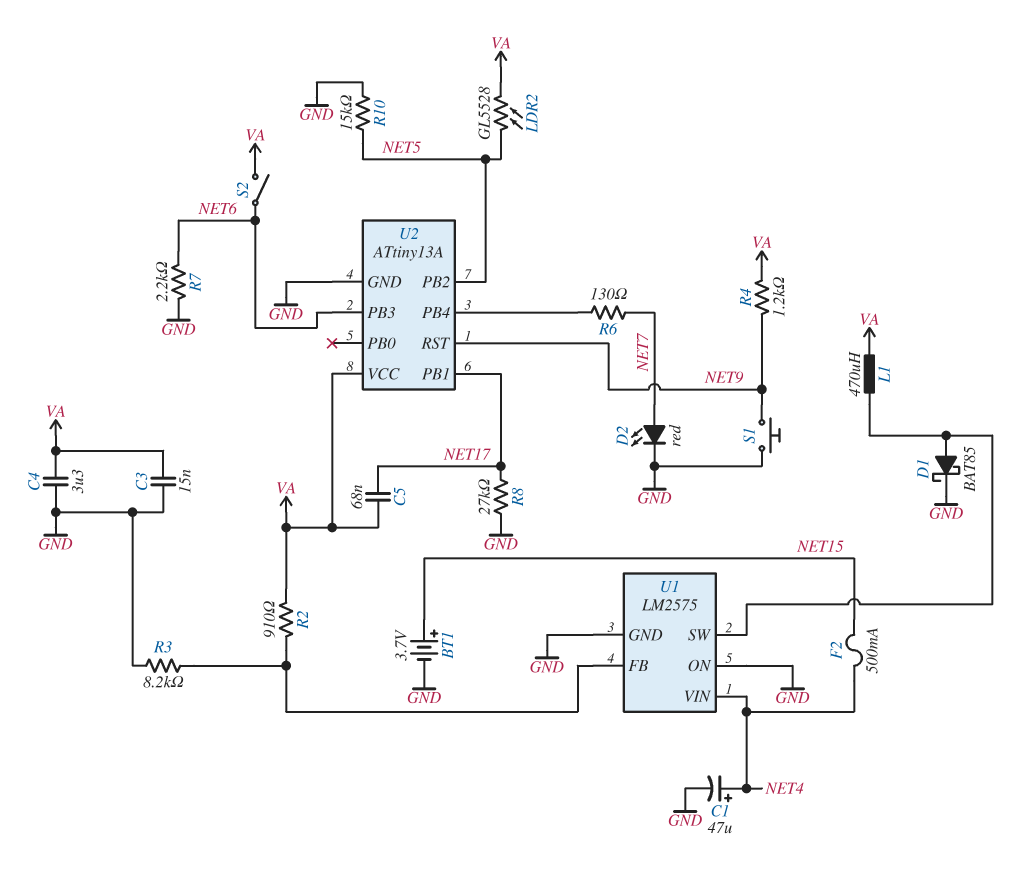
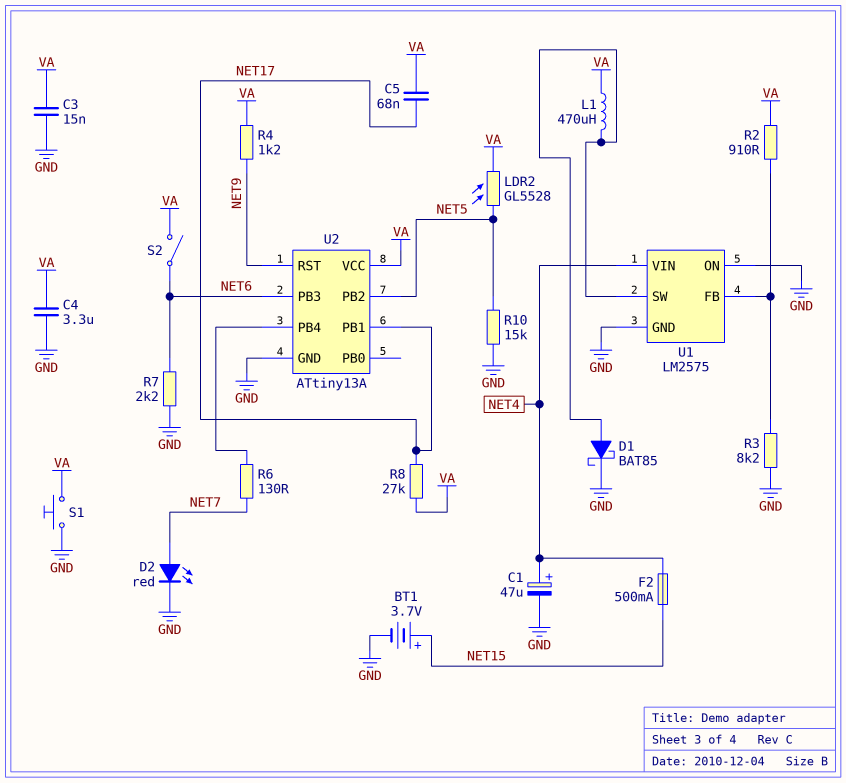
R8: 27k (GND, NET17) -> 27k (NET17, VA)
S1: button (GND, NET9) -> button (GND, VA)

